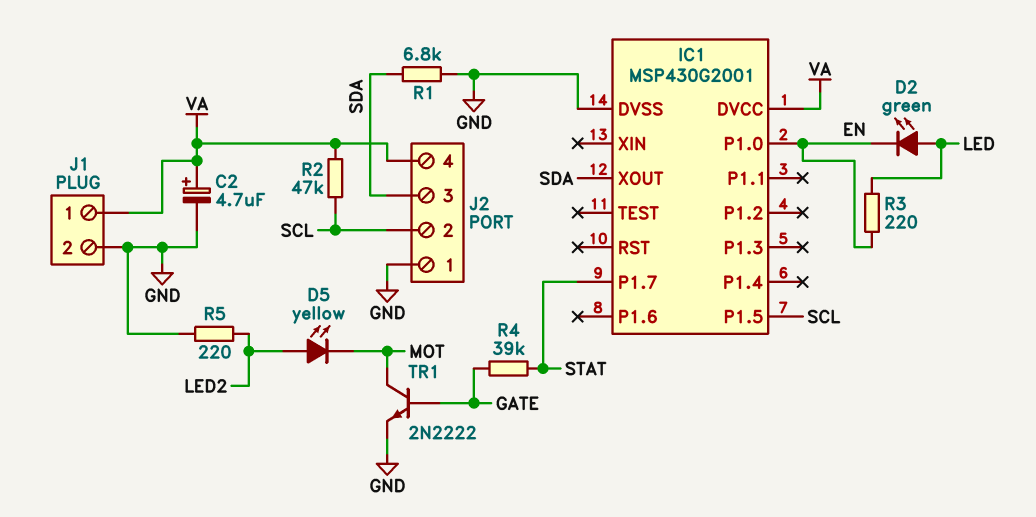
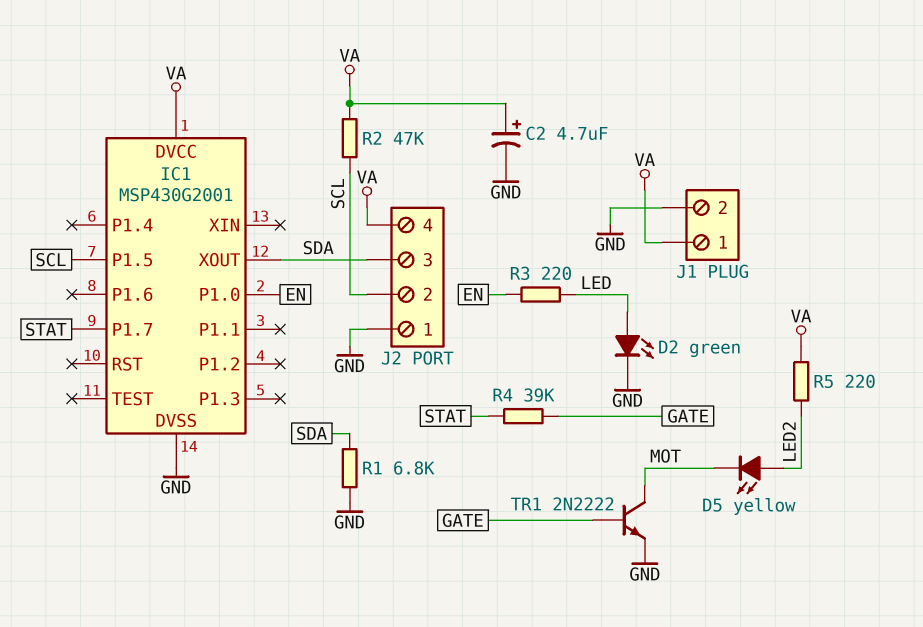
D2: LED green (A LED, K EN) -> LED green (A LED, K GND)
R5: 220 (GND, LED2) -> 220 (LED2, VA)

